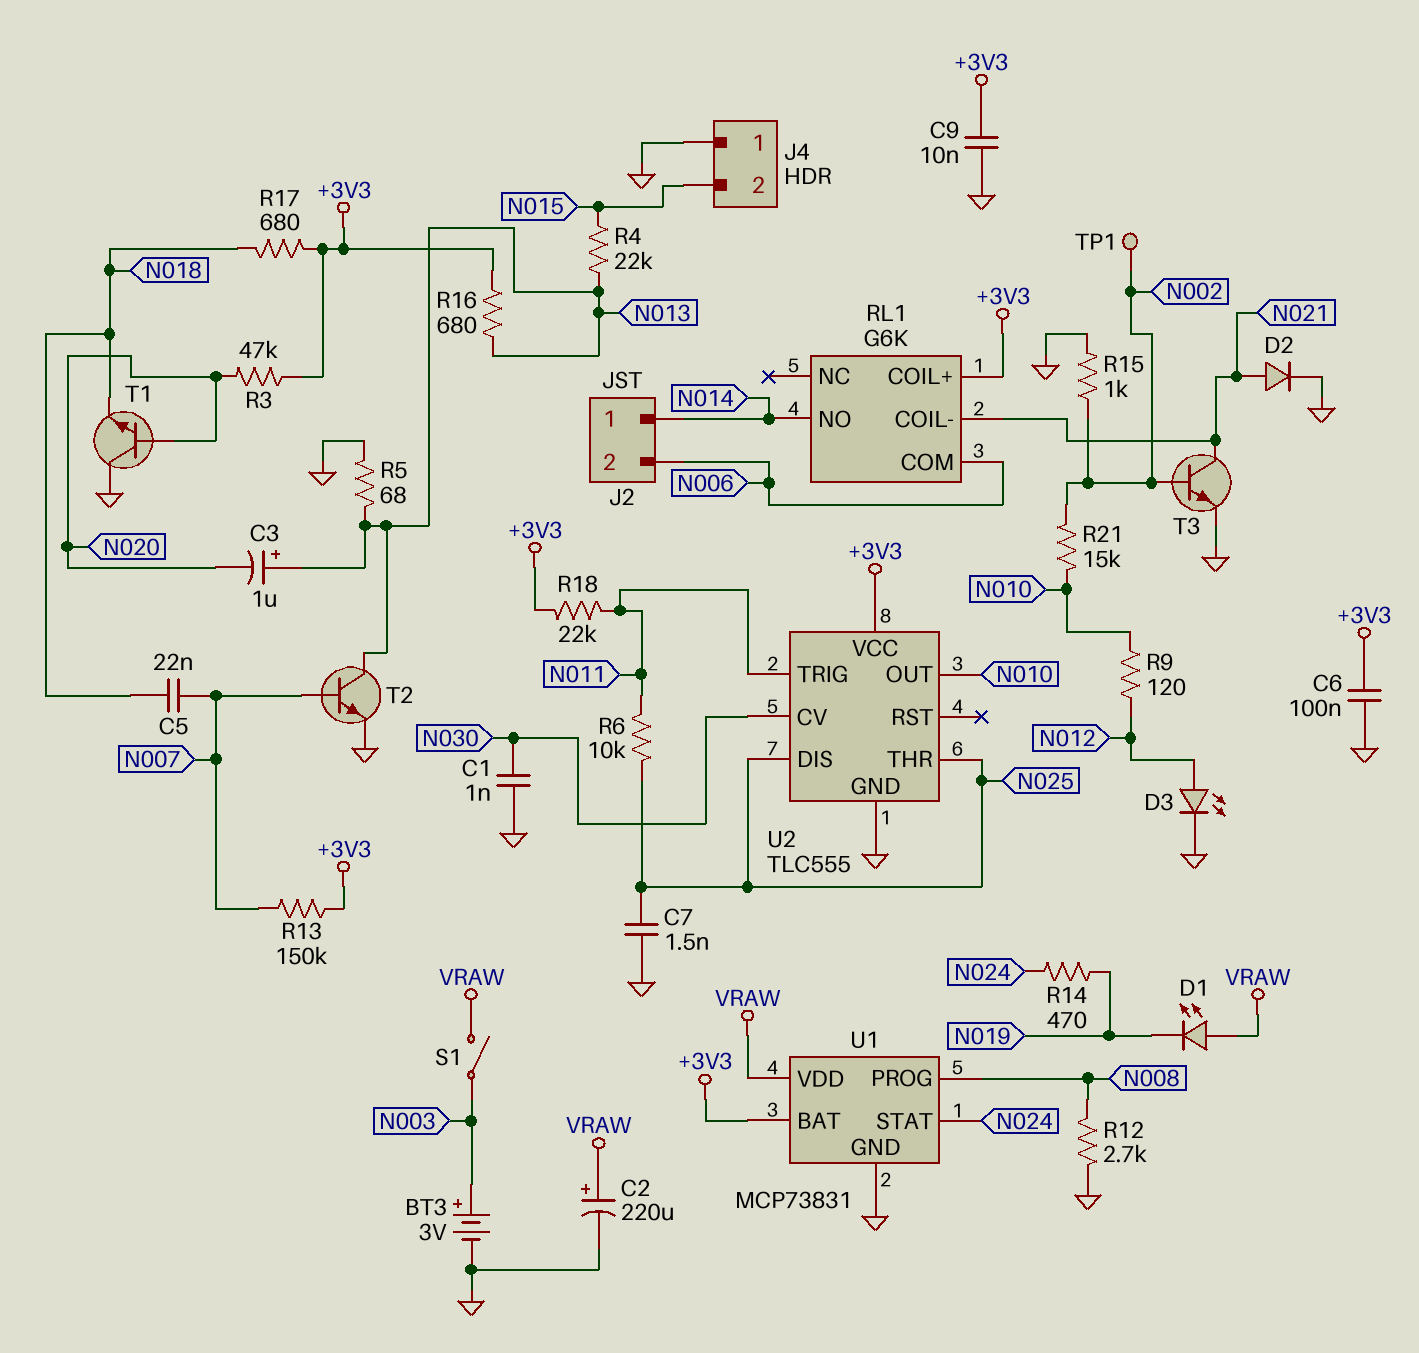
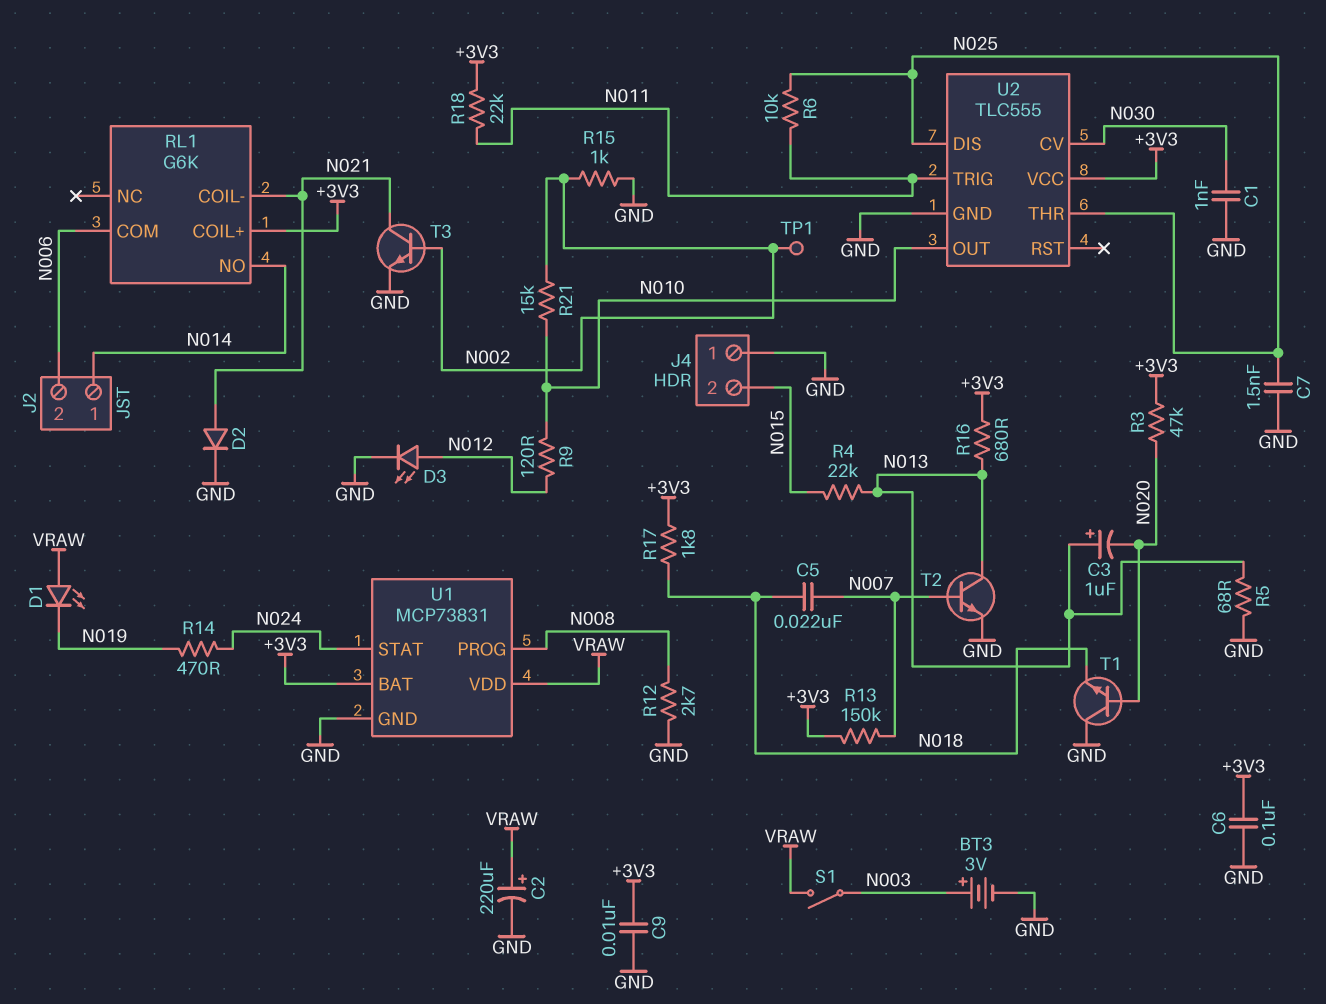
R17: 680 (+3V3, N018) -> 1.8k (+3V3, N018)

